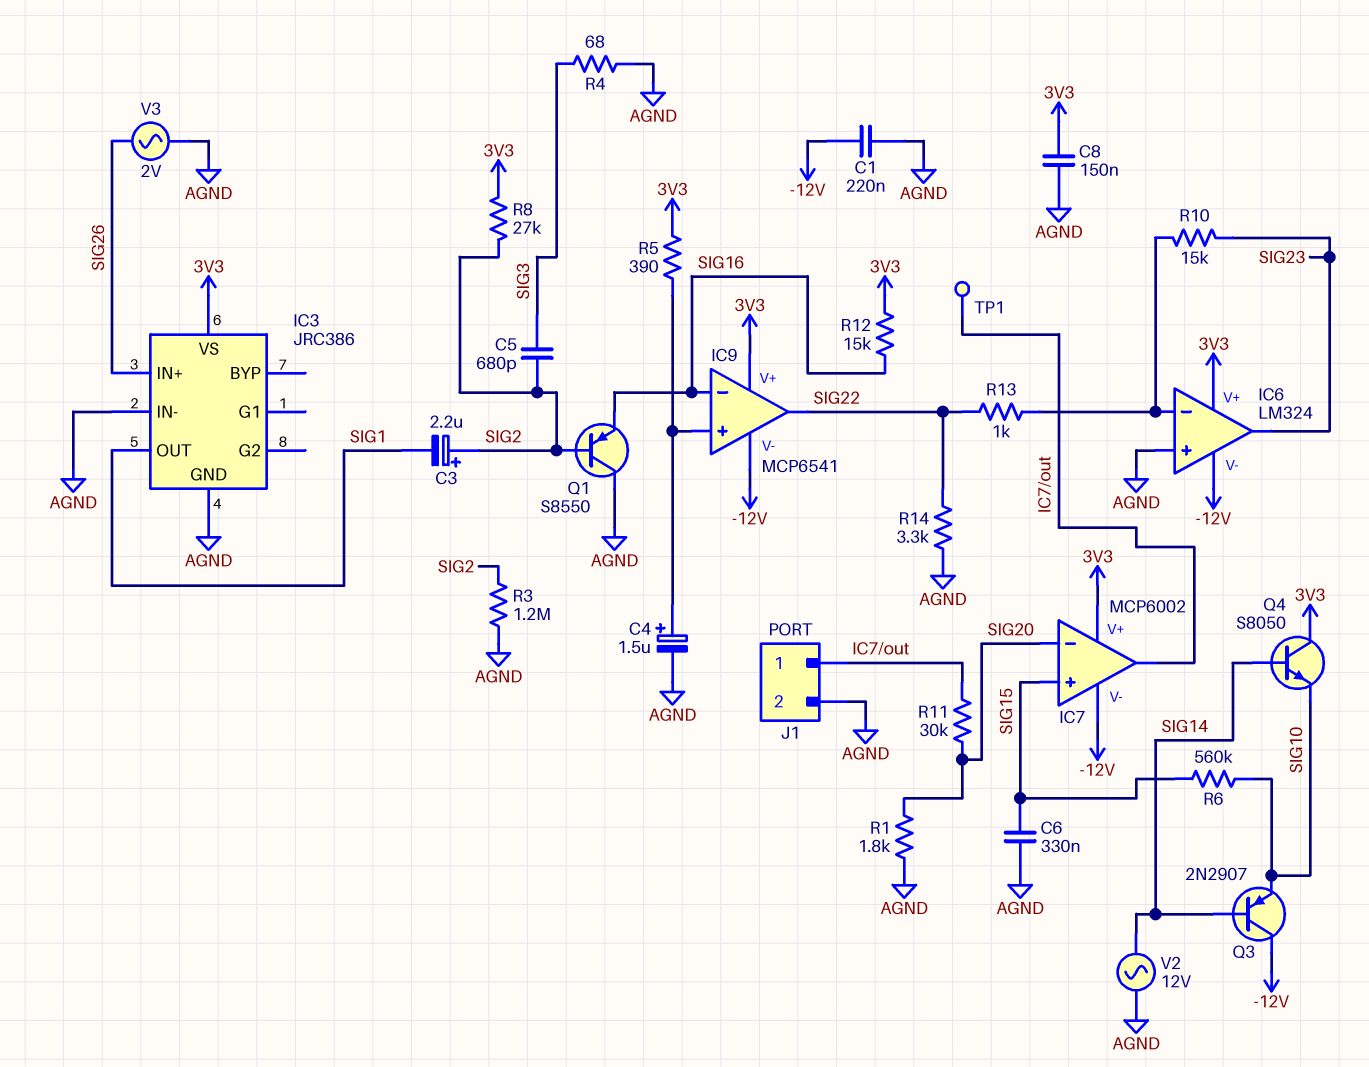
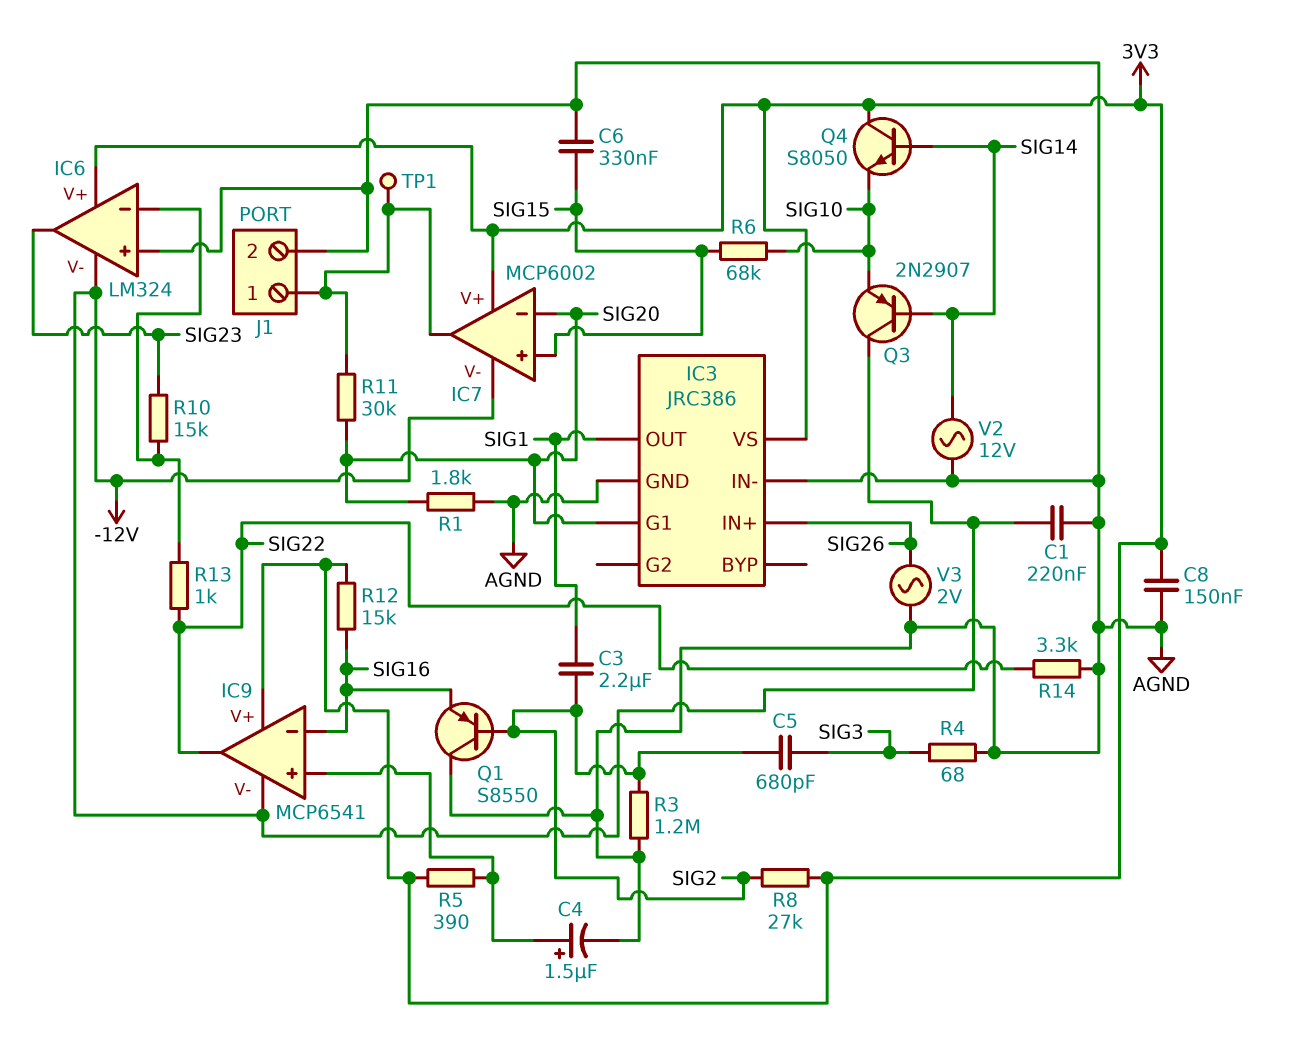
C3: 2.2uF (plus SIG2, minus SIG1) -> 2.2uF (SIG1, SIG2)
IC3 pin G1: none -> SIG20
R6: 560k (SIG10, SIG15) -> 68k (SIG10, SIG15)

